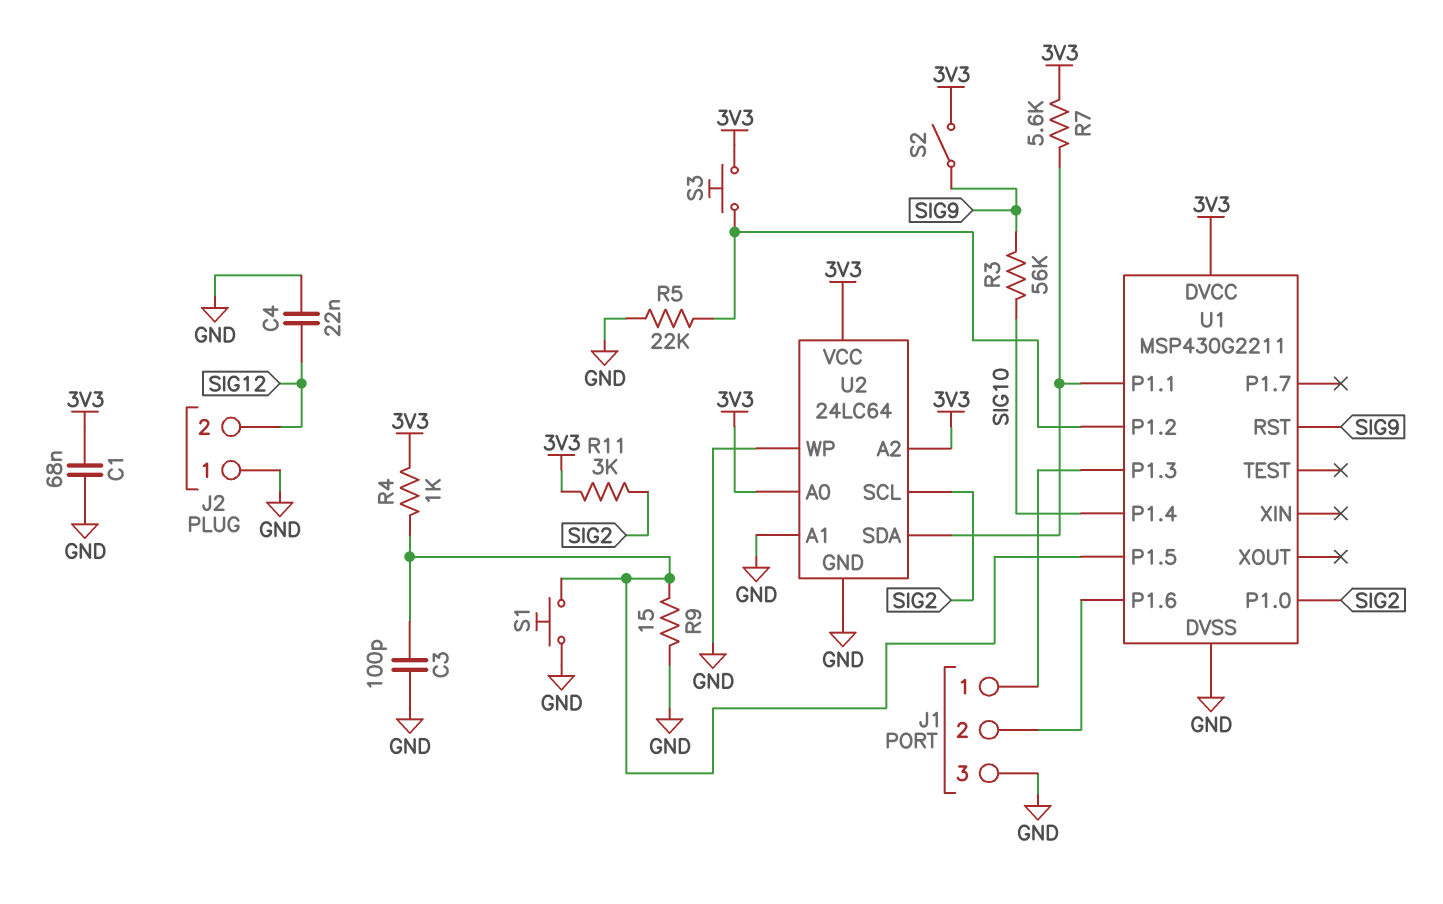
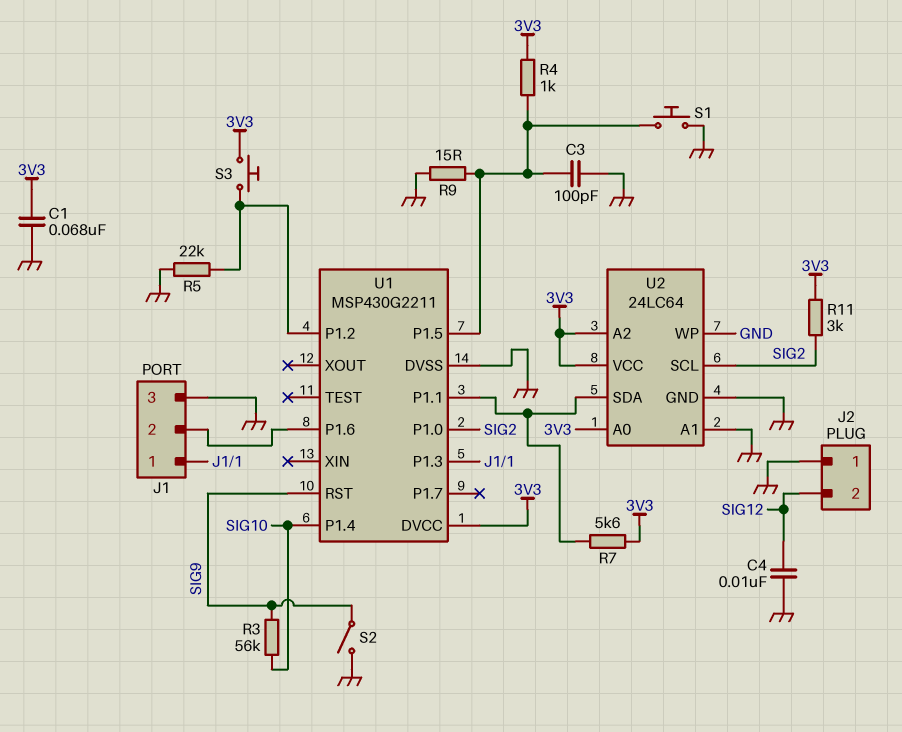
C4: 22nF (GND, SIG12) -> 10nF (GND, SIG12)
S2: switch (3V3, SIG9) -> switch (GND, SIG9)

